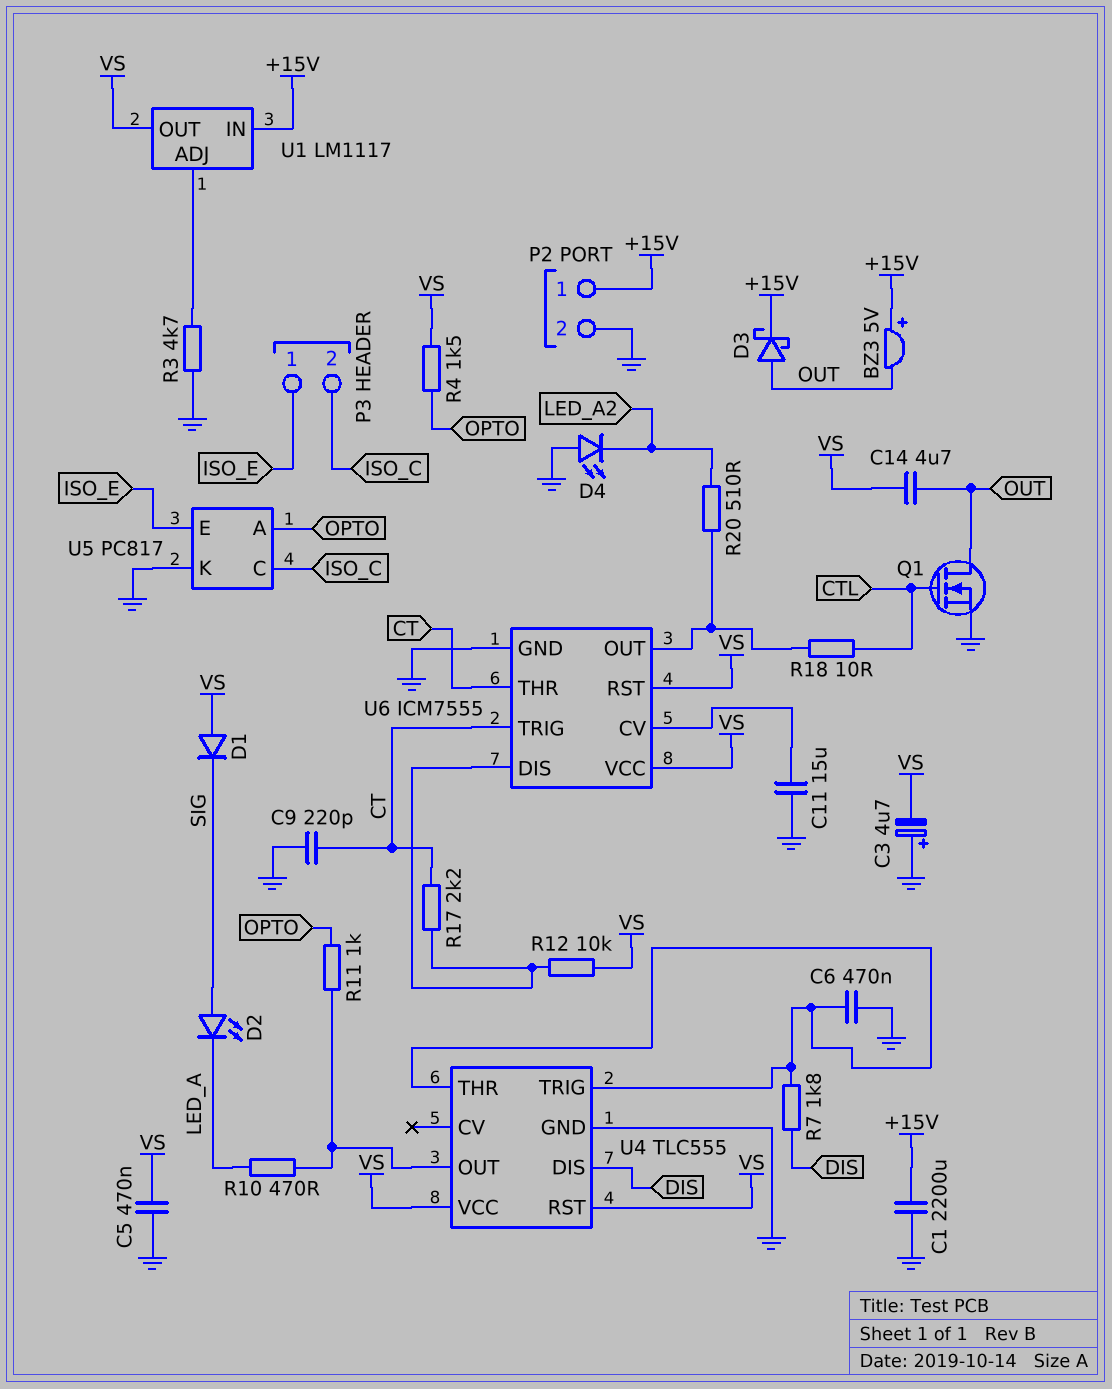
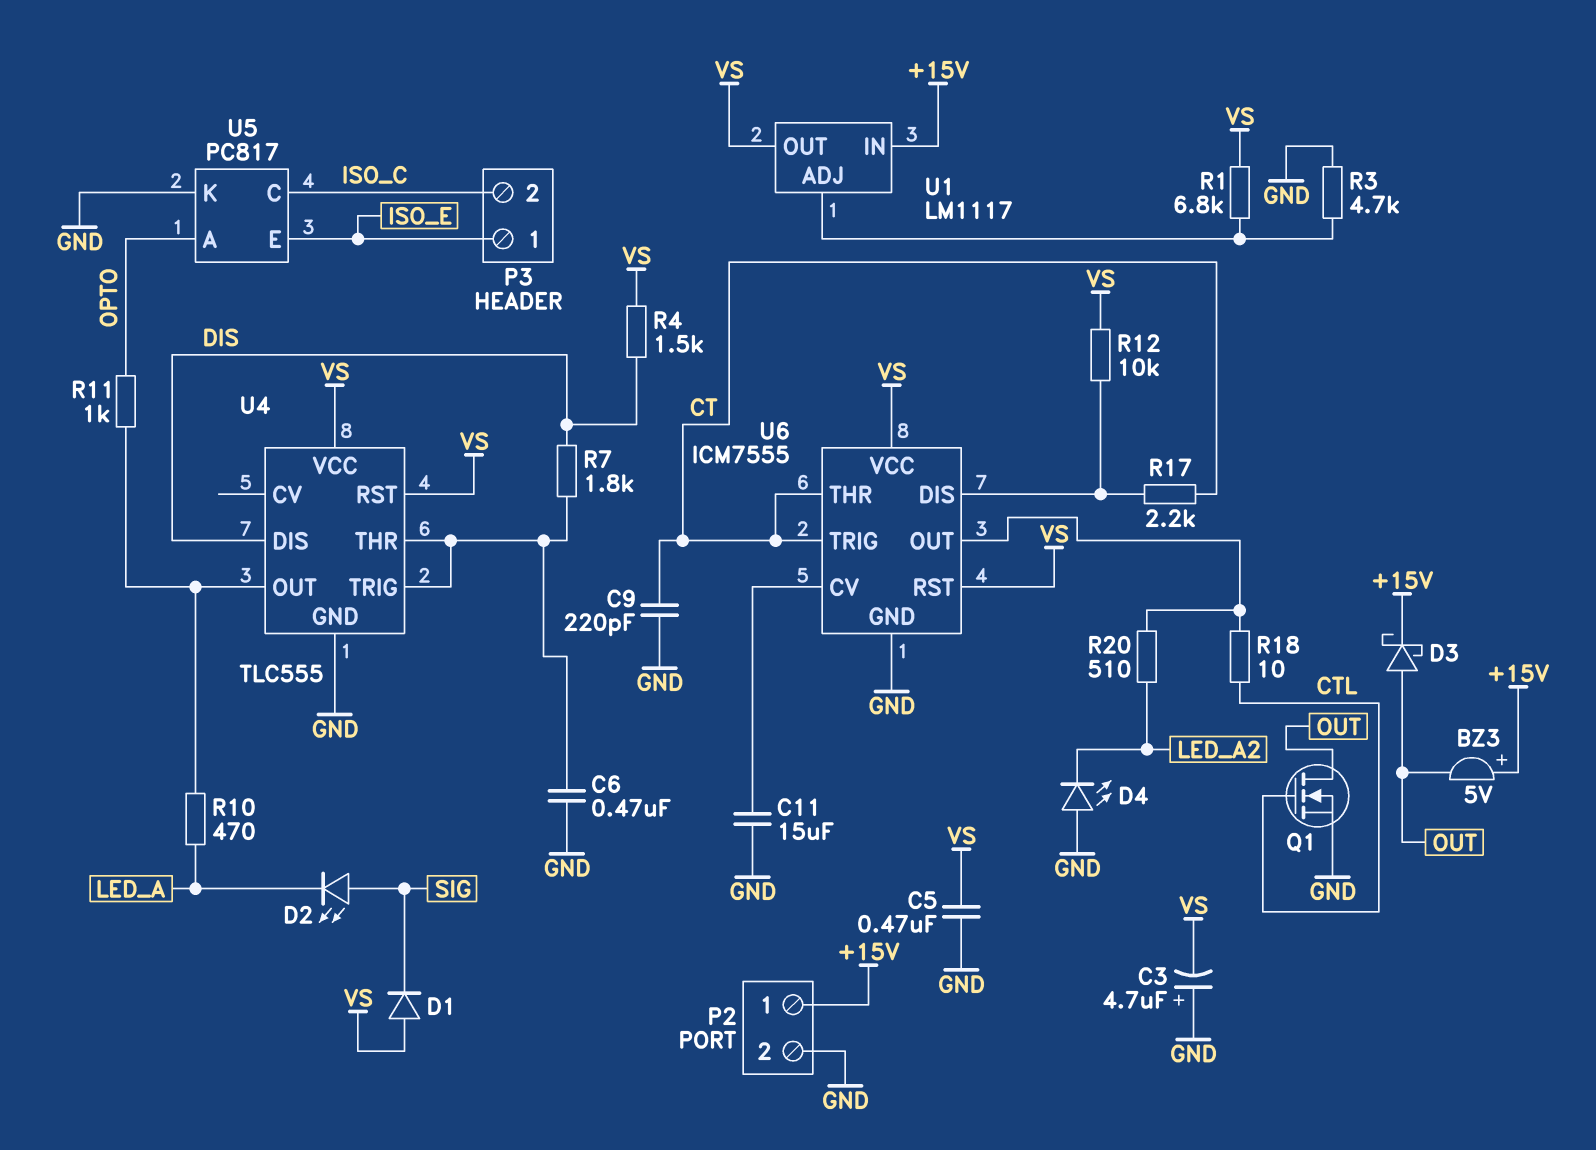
C1: 2200uF (+15V, GND) -> none
C14: 4.7uF (OUT, VS) -> none
R1: none -> 6.8k (U1/ADJ, VS)
R4: 1.5k (OPTO, VS) -> 1.5k (DIS, VS)

